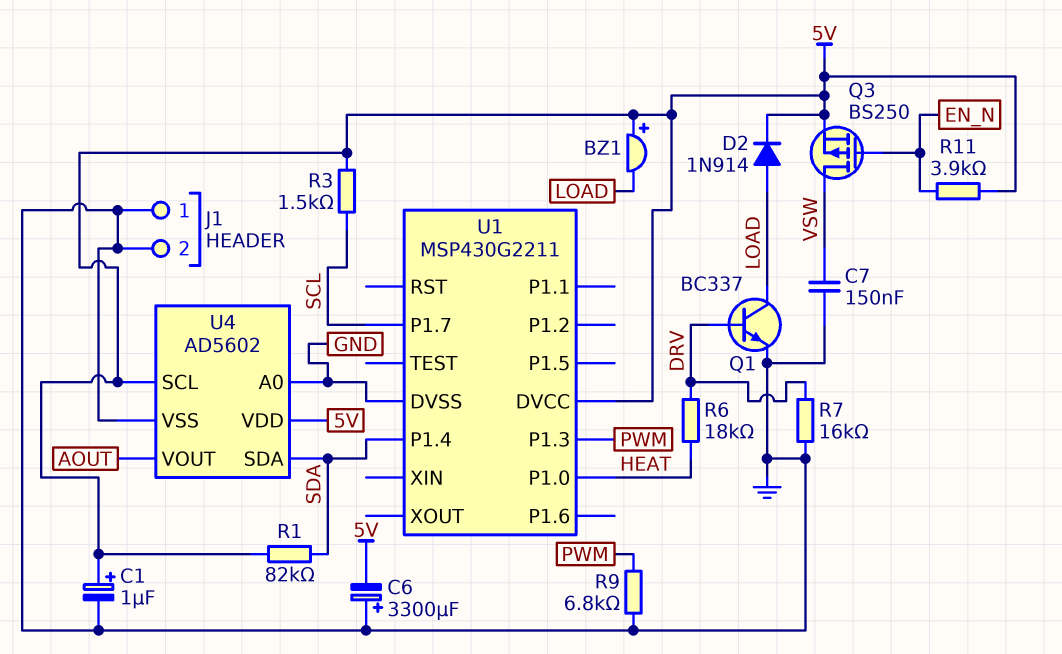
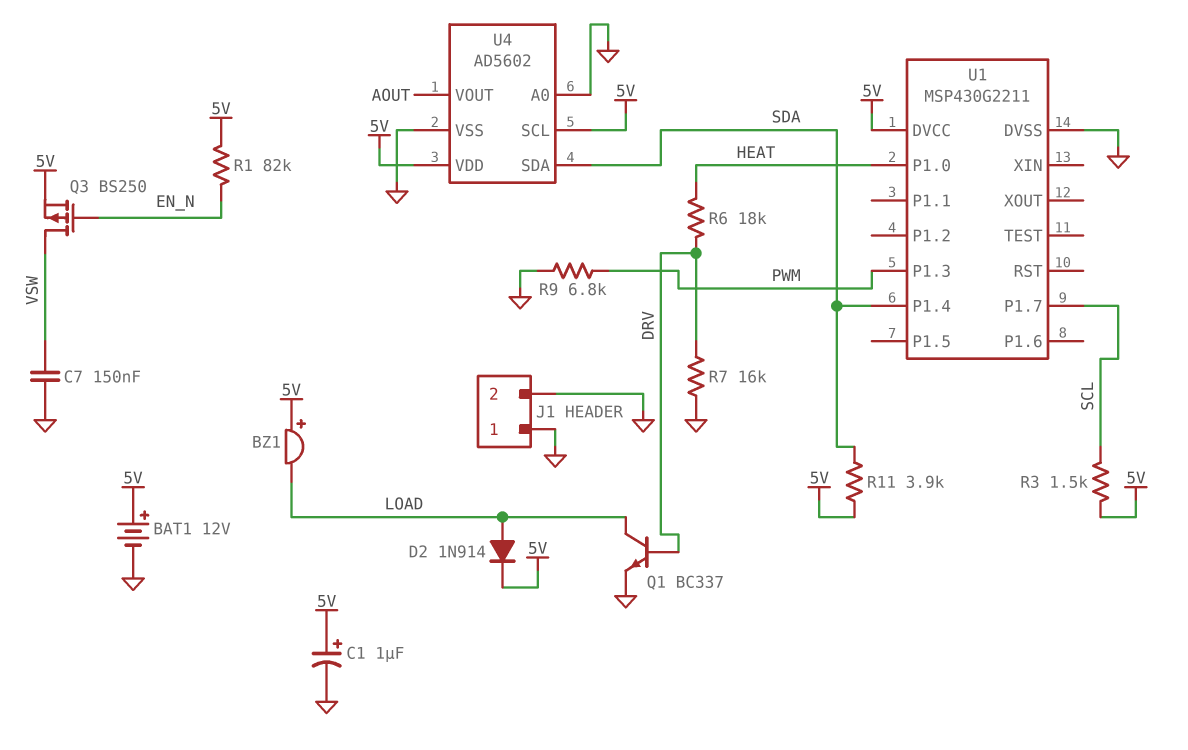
BAT1: none -> 12V (plus 5V, minus GND)
C6: 3300uF (plus GND, minus 5V) -> none
R1: 82k (5V, SDA) -> 82k (5V, EN_N)
R11: 3.9k (5V, EN_N) -> 3.9k (5V, SDA)

